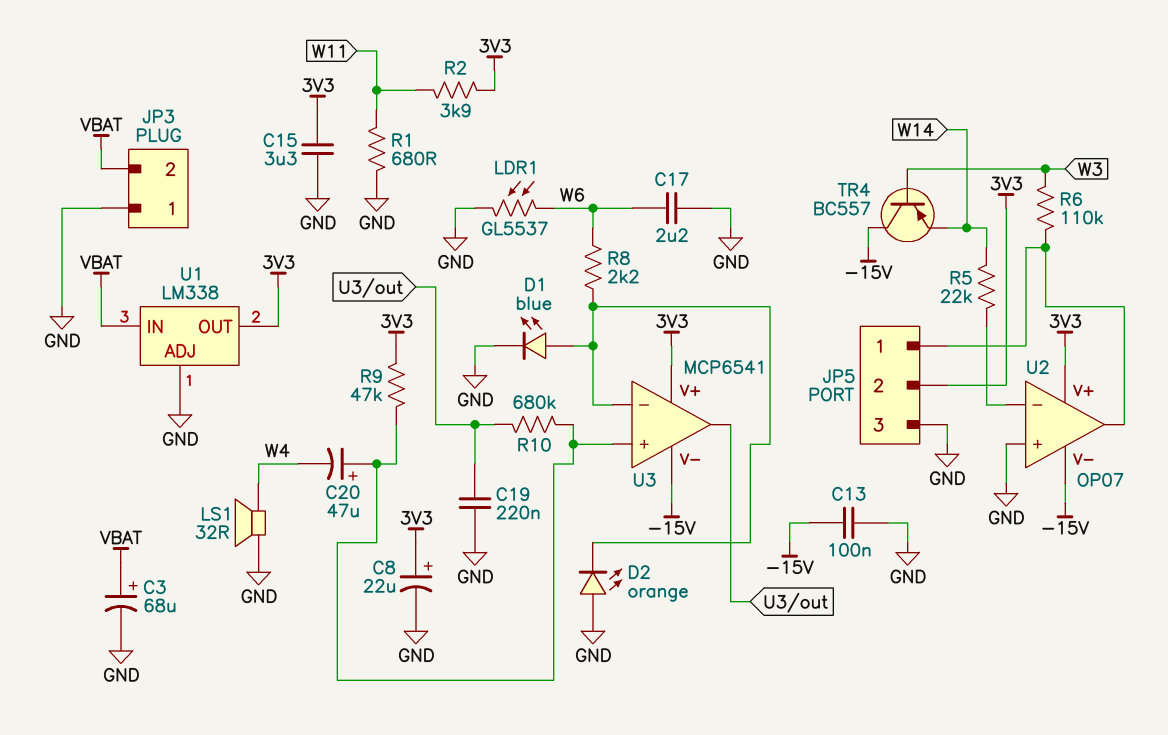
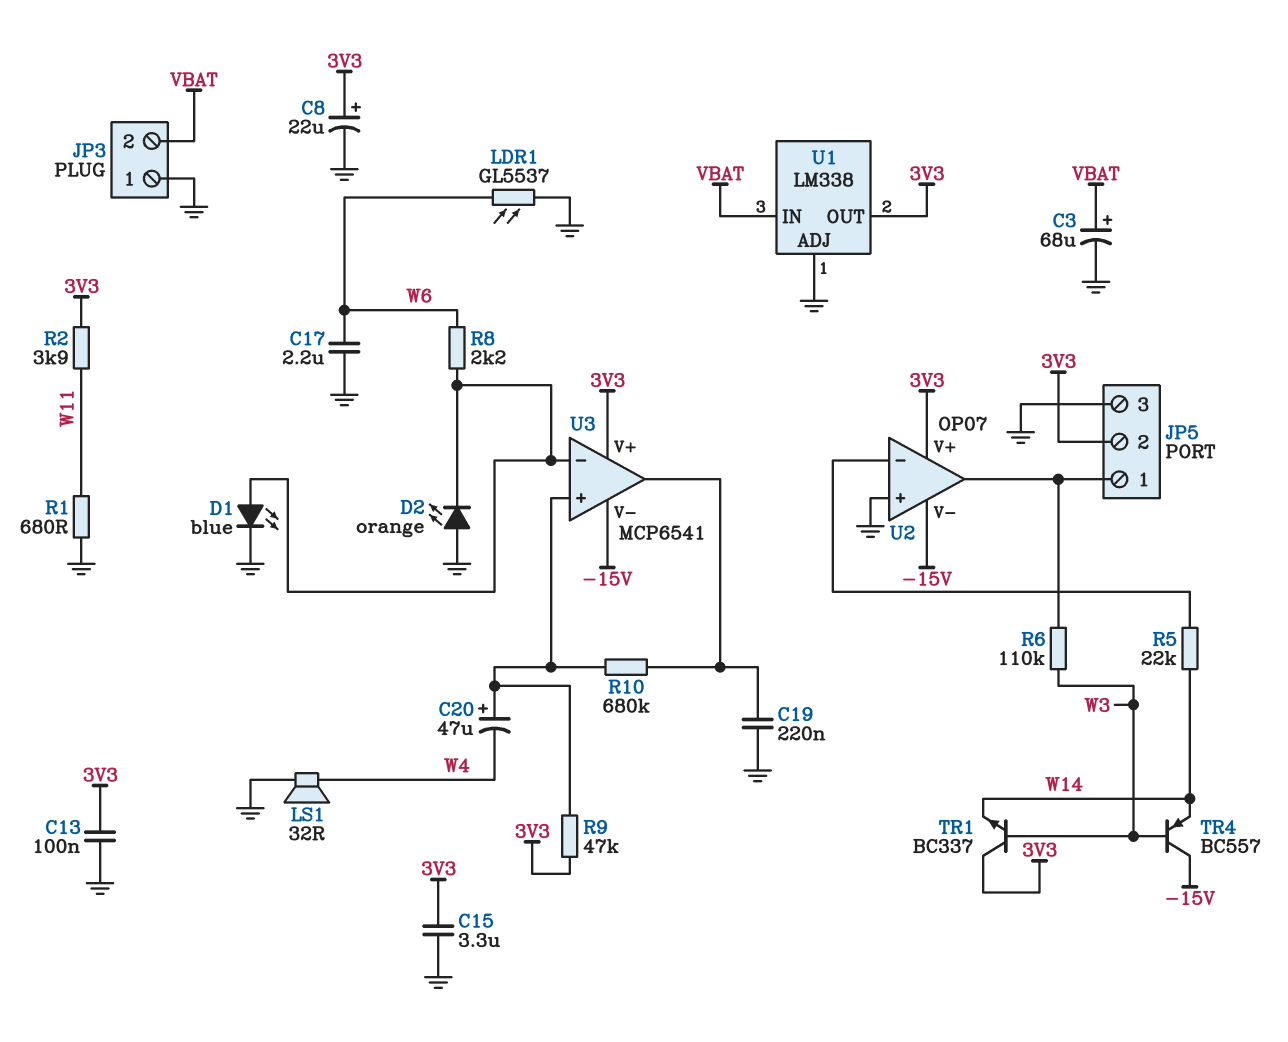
C13: 100nF (-15V, GND) -> 100nF (3V3, GND)
TR1: none -> NPN BC337 (B W3, C 3V3, E W14)

